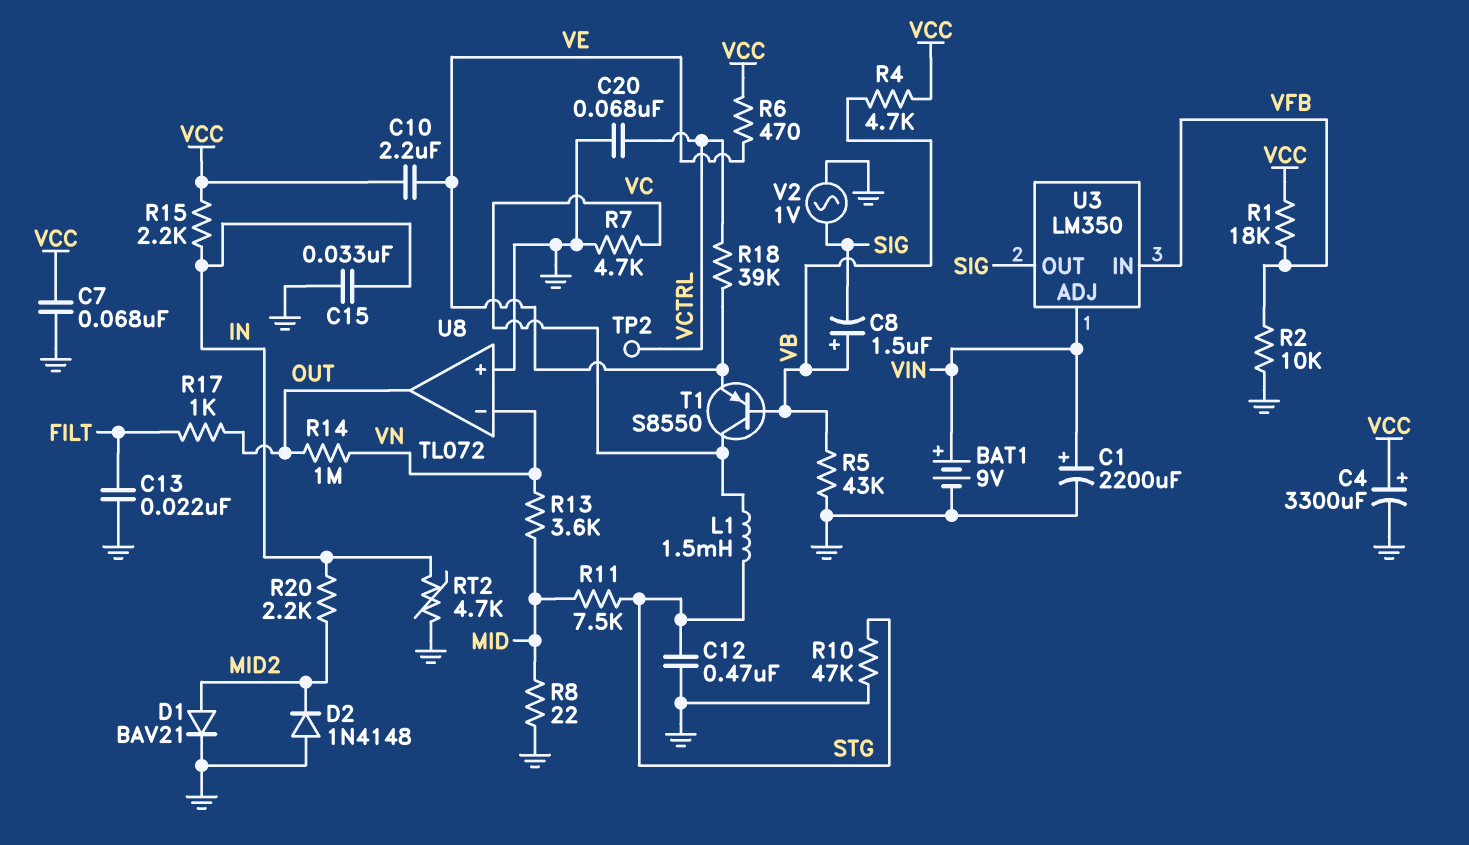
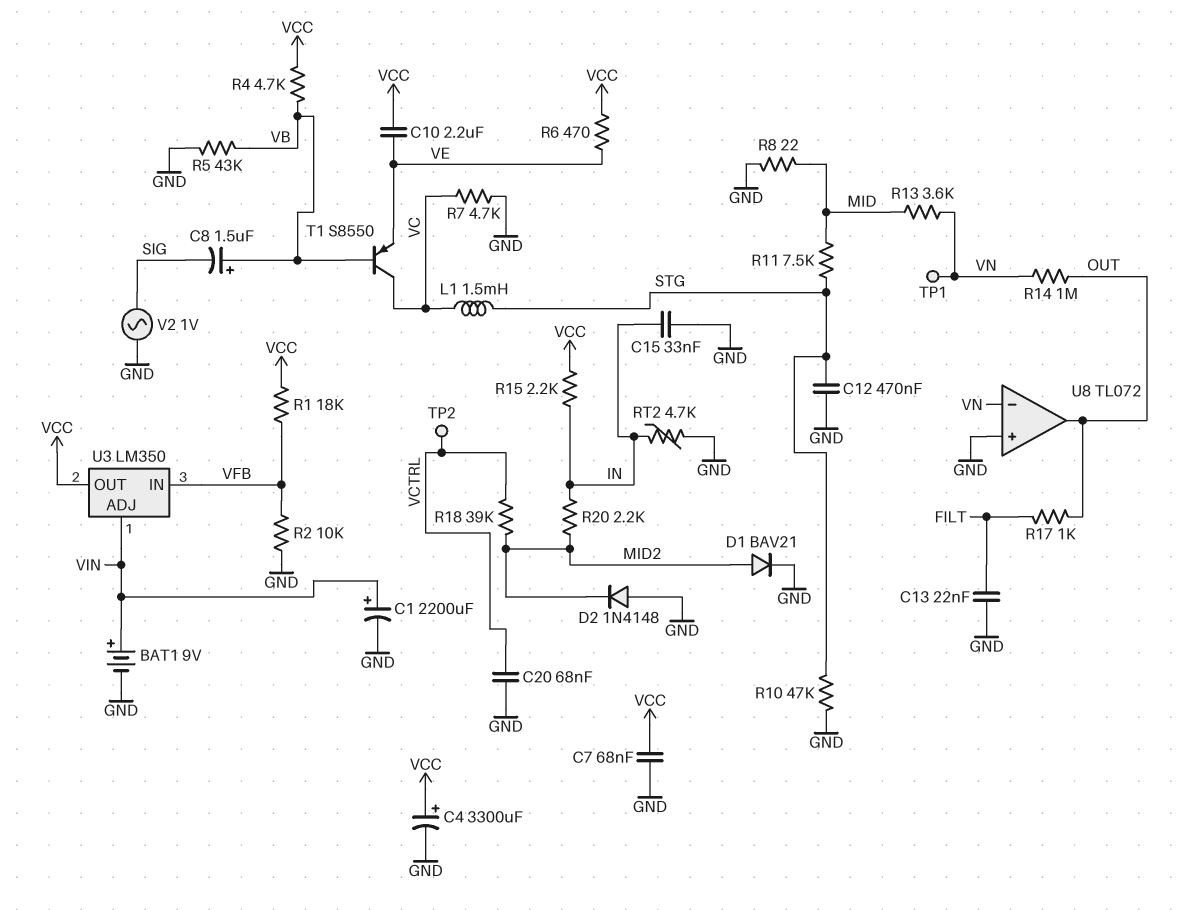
R18: 39k (VCTRL, VE) -> 39k (MID2, VCTRL)
TP1: none -> test point (VN)
U3 pin OUT: SIG -> VCC

